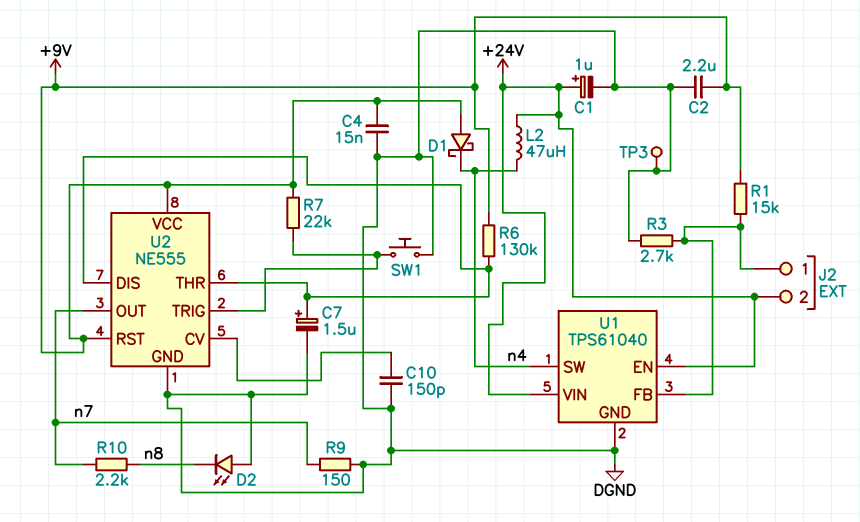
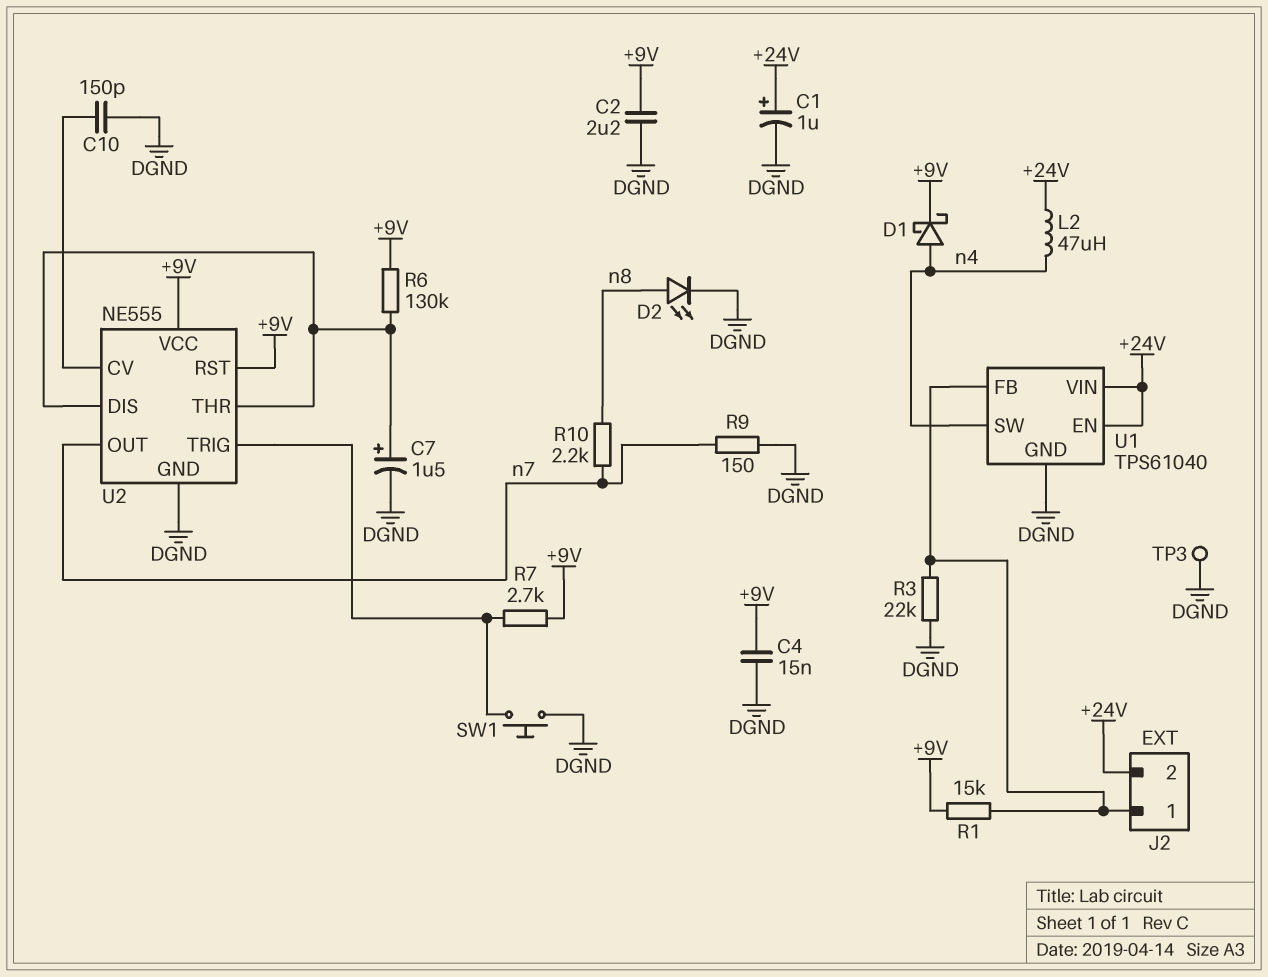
D1: schottky (A +9V, K n4) -> schottky (A n4, K +9V)
D2: LED (A DGND, K n8) -> LED (A n8, K DGND)
R3: 2.7k (DGND, J2/1) -> 22k (DGND, J2/1)
R7: 22k (+9V, U2/TRIG) -> 2.7k (+9V, U2/TRIG)

